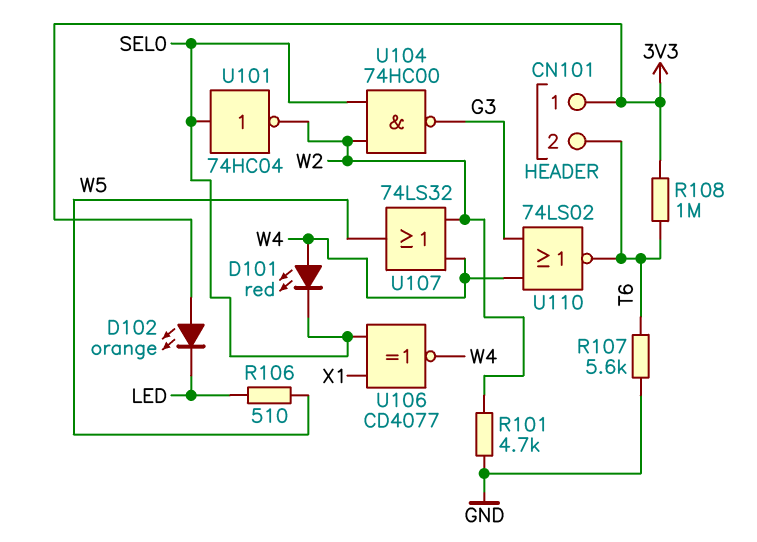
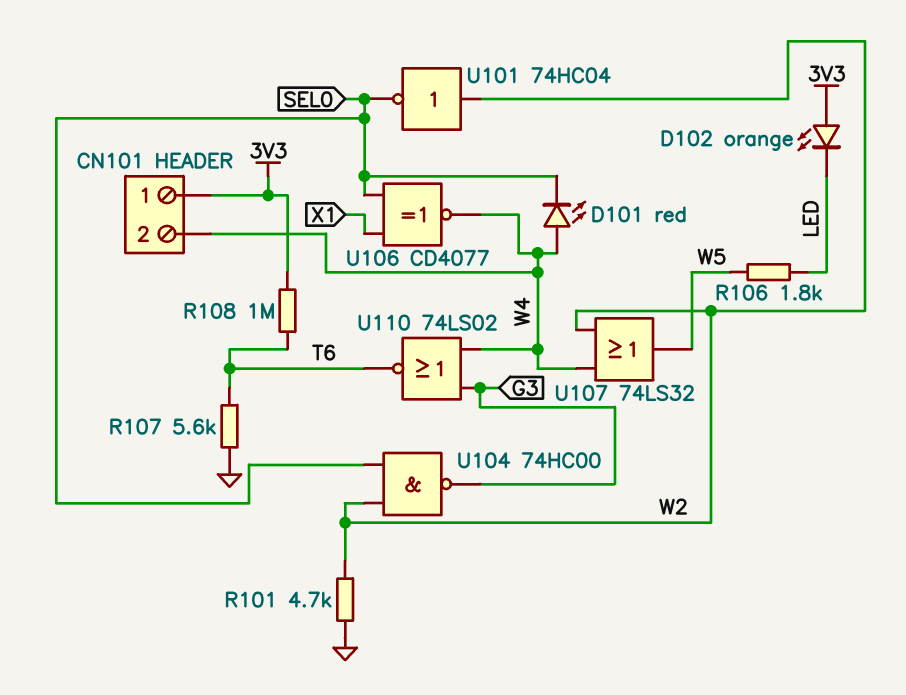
CN101 pin 2: T6 -> W4
R106: 510 (LED, W5) -> 1.8k (LED, W5)
U101: NOT 74HC04 (in SEL0, out W2) -> NOT 74HC04 (in W2, out SEL0)

